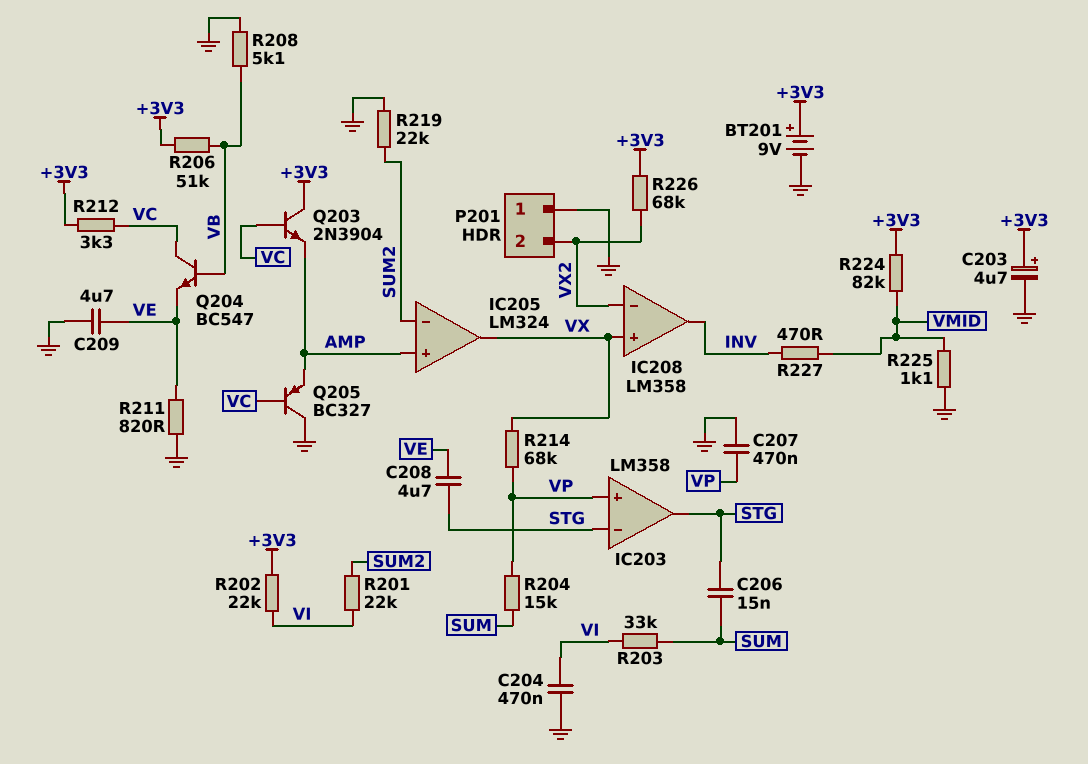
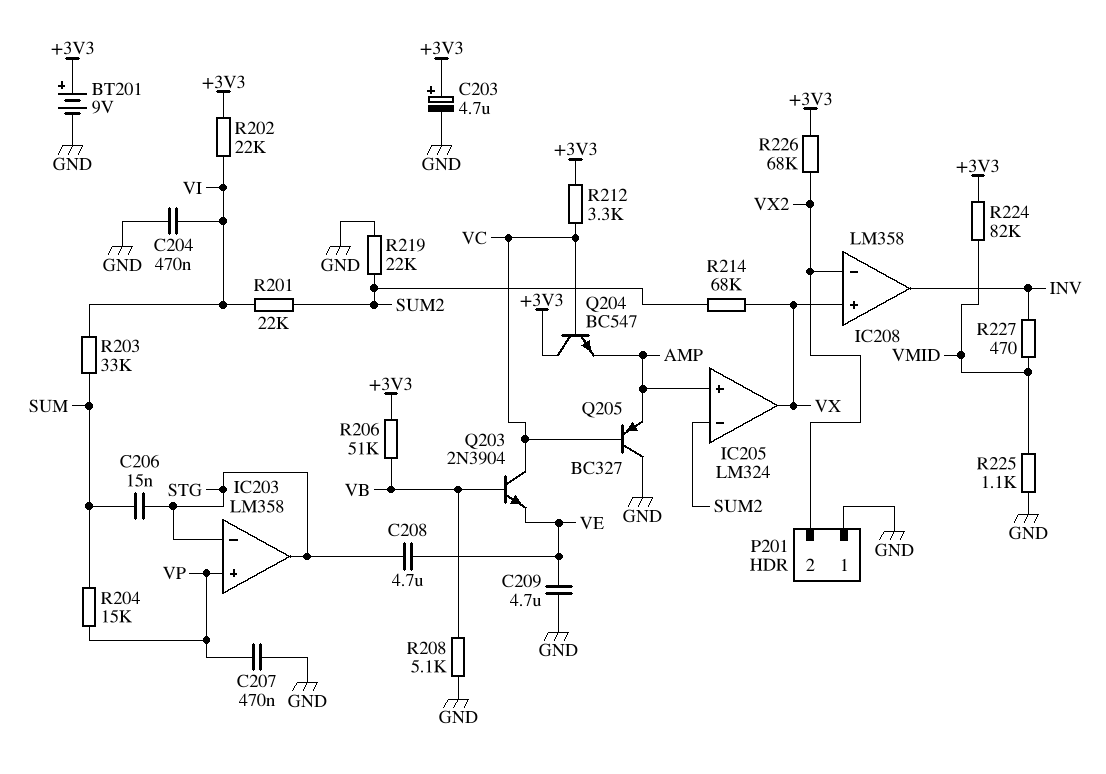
Q203: NPN 2N3904 (B VC, C +3V3, E AMP) -> NPN 2N3904 (B VB, C VC, E VE)
Q204: NPN BC547 (B VB, C VC, E VE) -> NPN BC547 (B VC, C +3V3, E AMP)
R211: 820 (GND, VE) -> none
R214: 68k (VP, VX) -> 68k (SUM2, VX)

